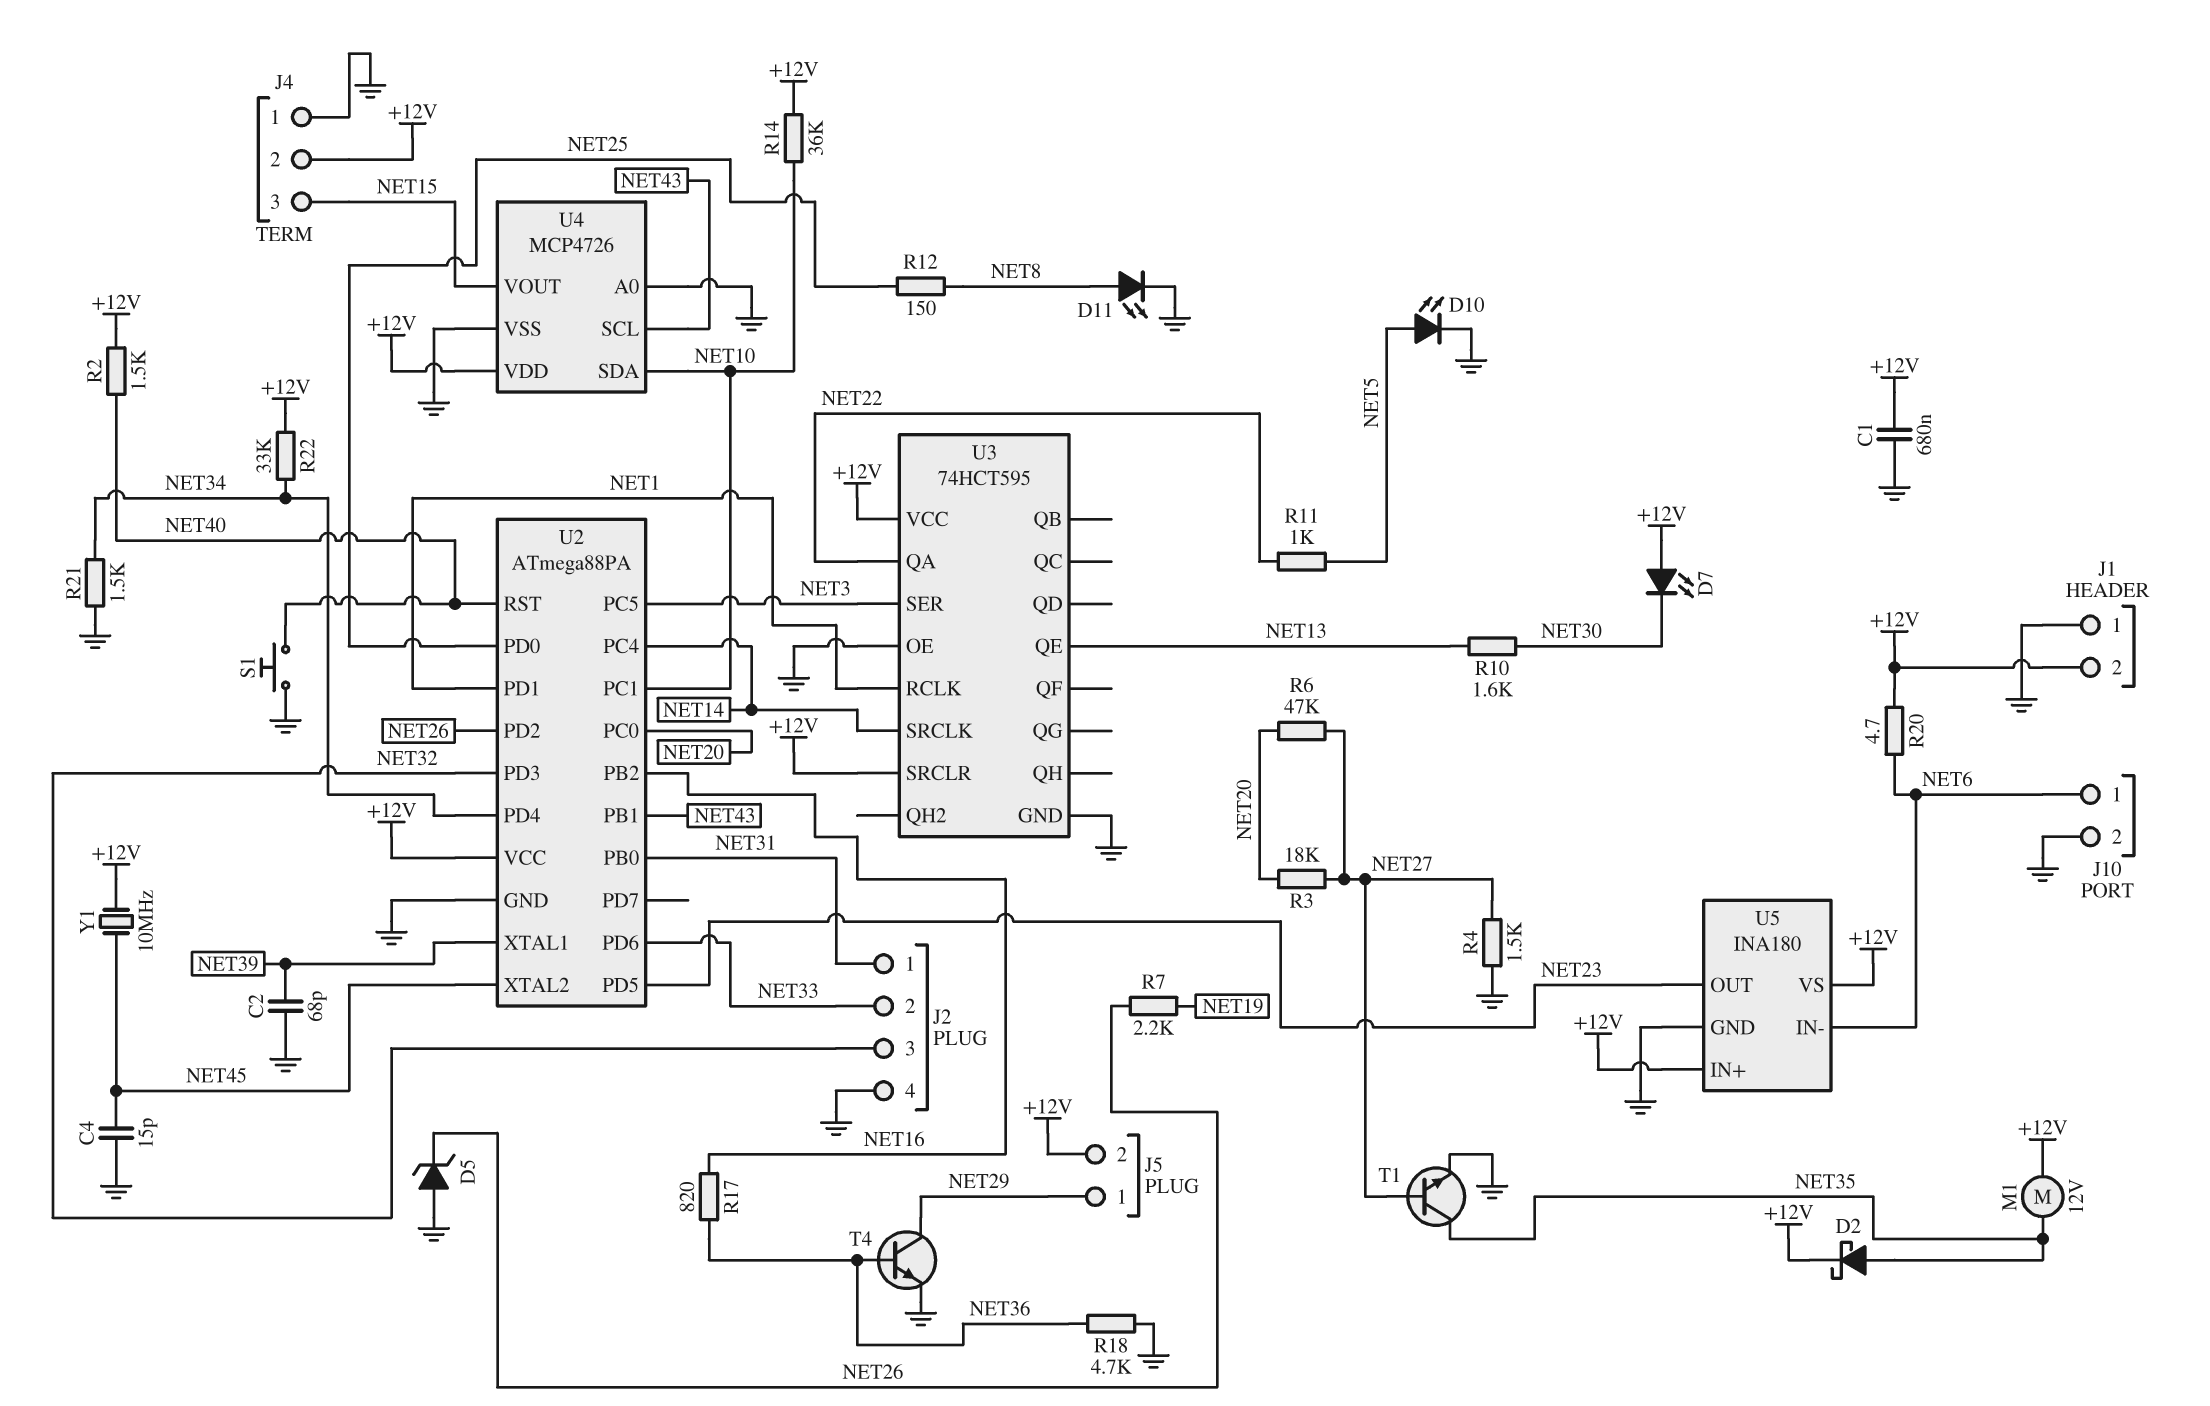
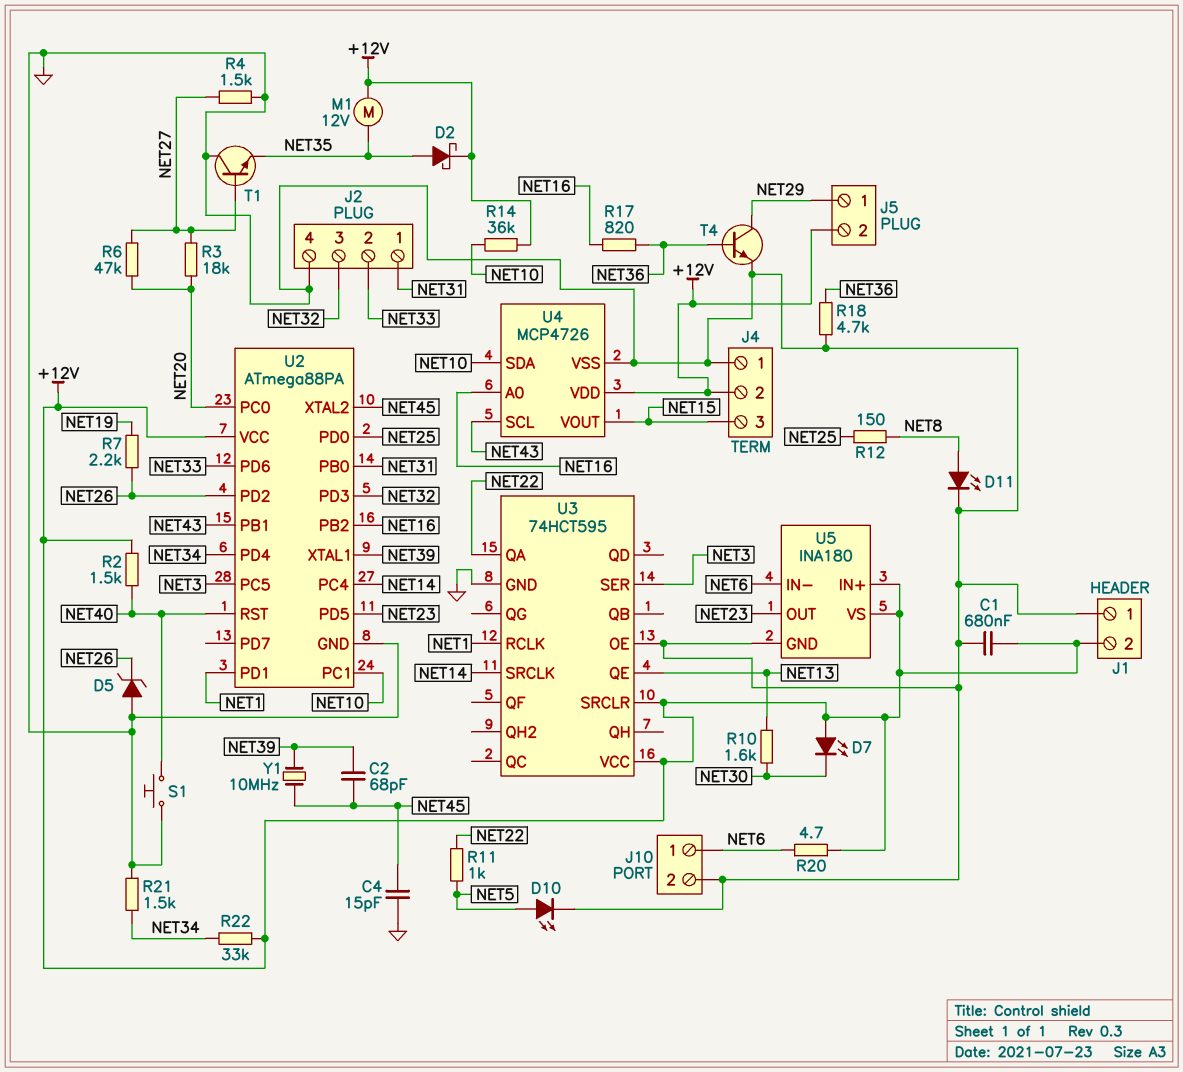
C2: 68pF (GND, NET39) -> 68pF (NET39, NET45)
T1: NPN (B NET27, C NET35, E GND) -> NPN (B NET27, C GND, E NET35)
U4 pin A0: GND -> NET16
Y1: 10MHz (+12V, NET45) -> 10MHz (NET39, NET45)

